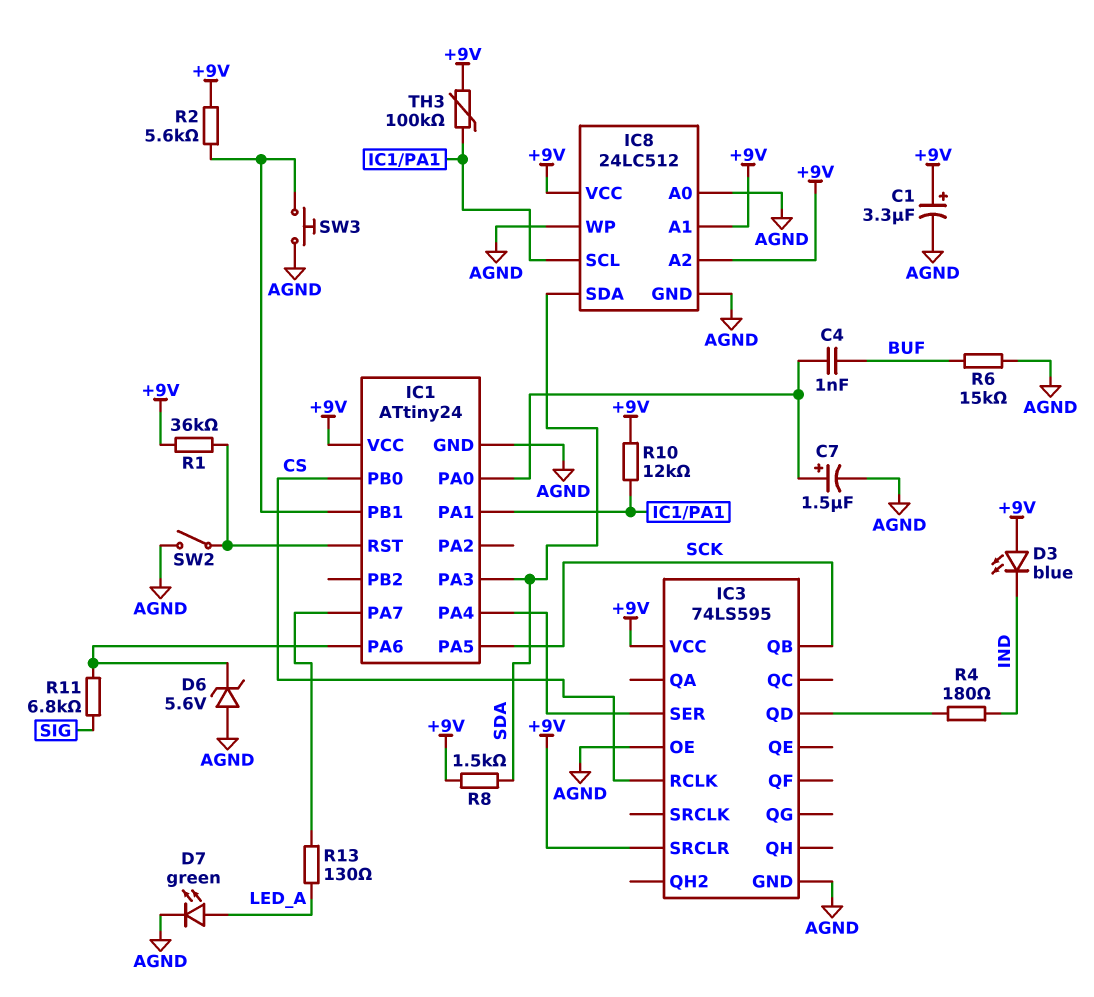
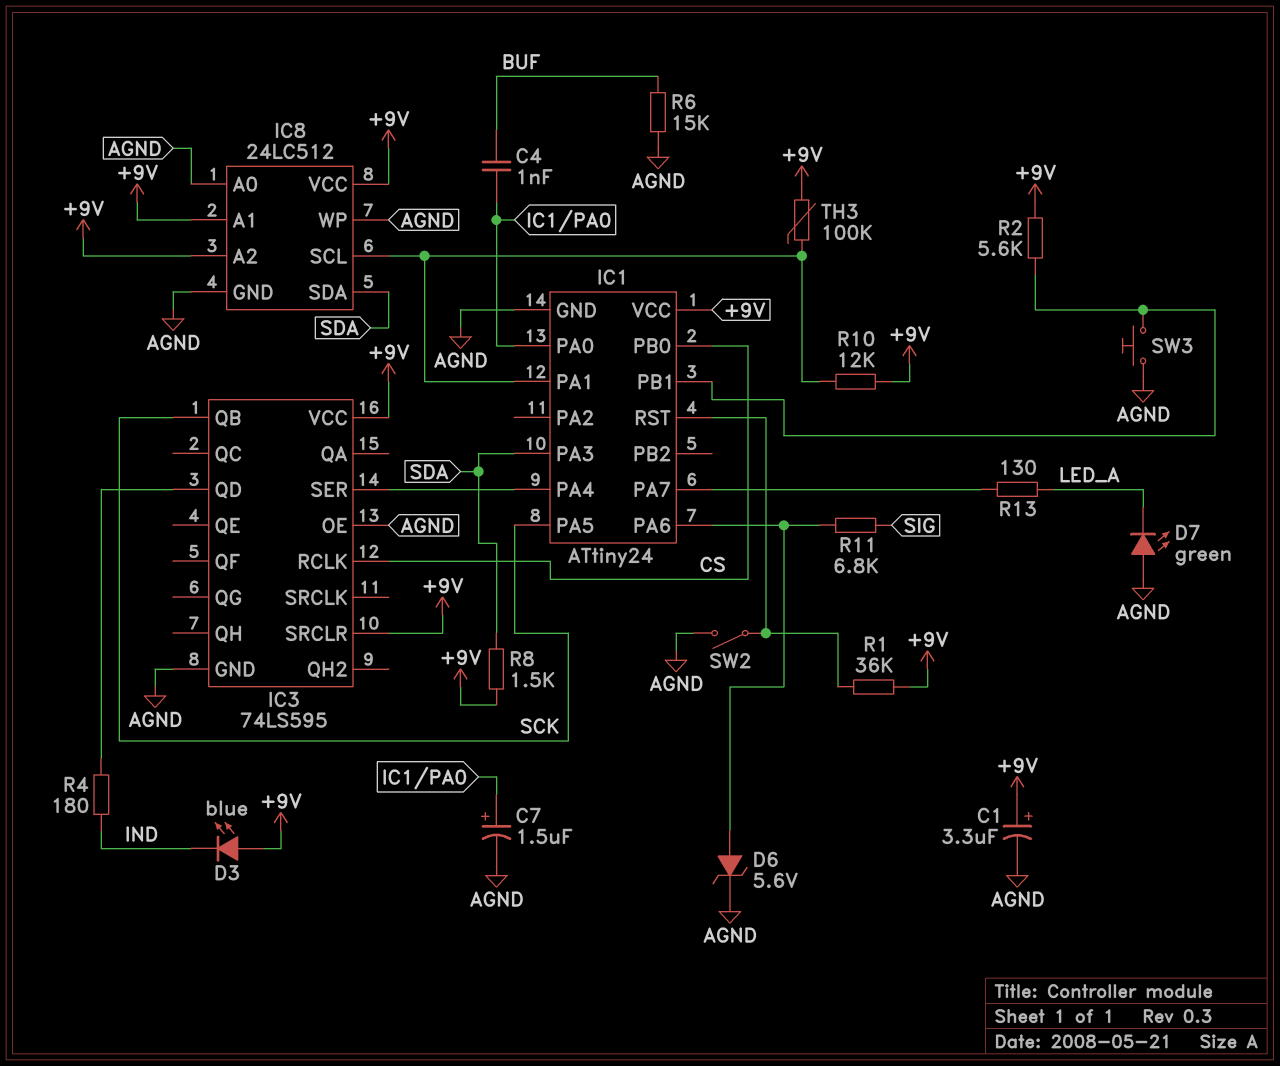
D6: zener 5.6V (A AGND, K IC1/PA6) -> zener 5.6V (A IC1/PA6, K AGND)
D7: LED green (A LED_A, K AGND) -> LED green (A AGND, K LED_A)

